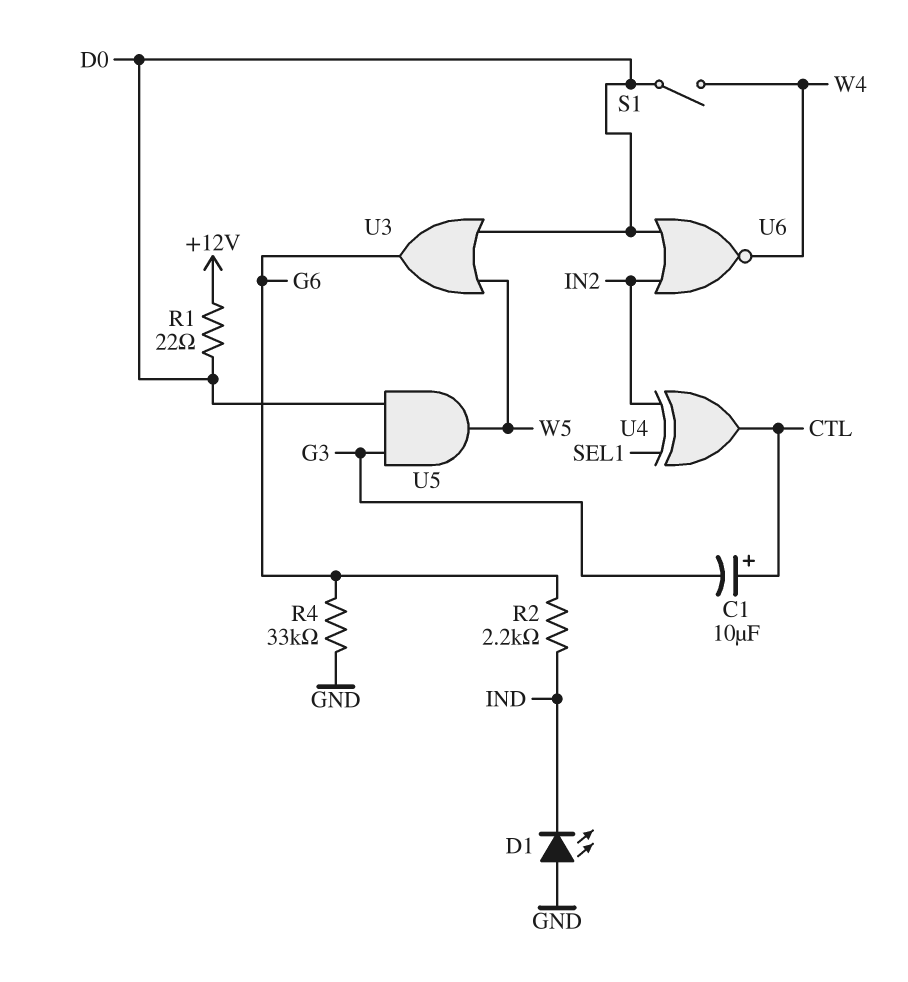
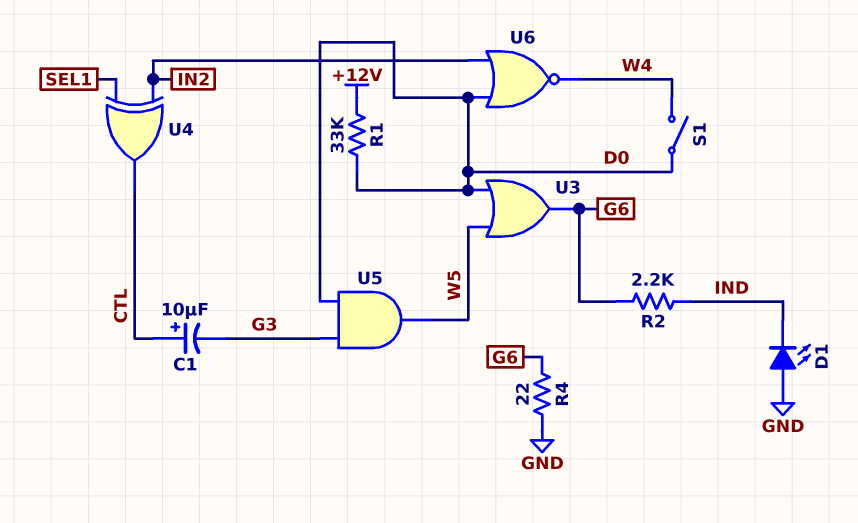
R1: 22 (+12V, D0) -> 33k (+12V, D0)
R4: 33k (G6, GND) -> 22 (G6, GND)

